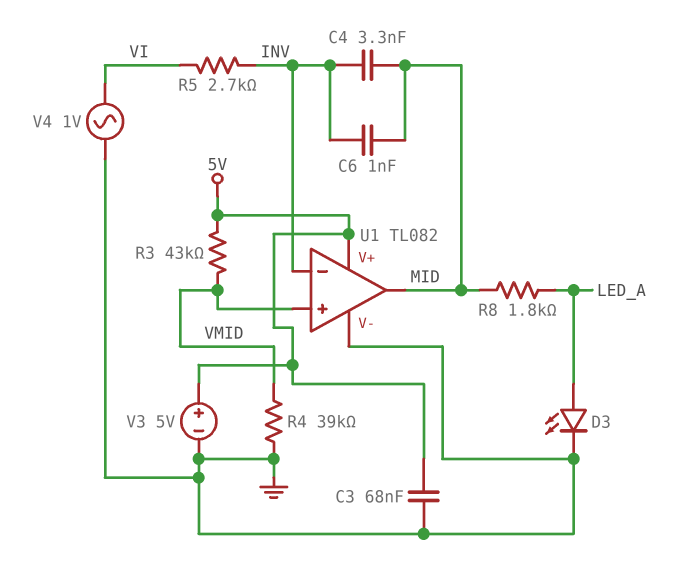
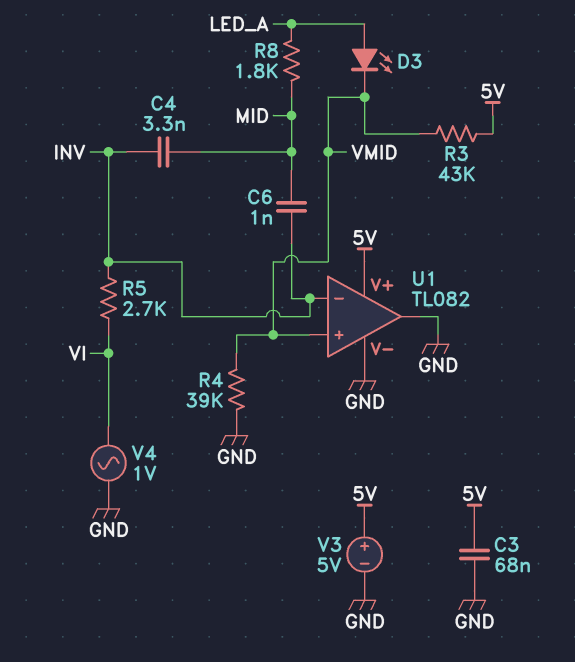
D3: LED (A LED_A, K GND) -> LED (A LED_A, K VMID)
U1 pin out: MID -> GND

